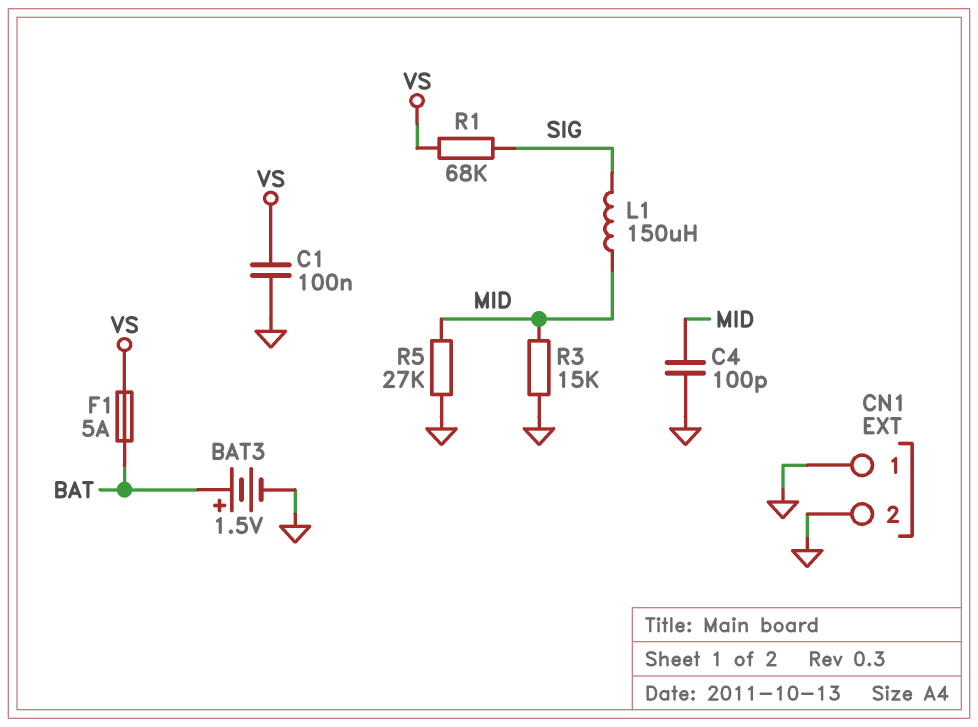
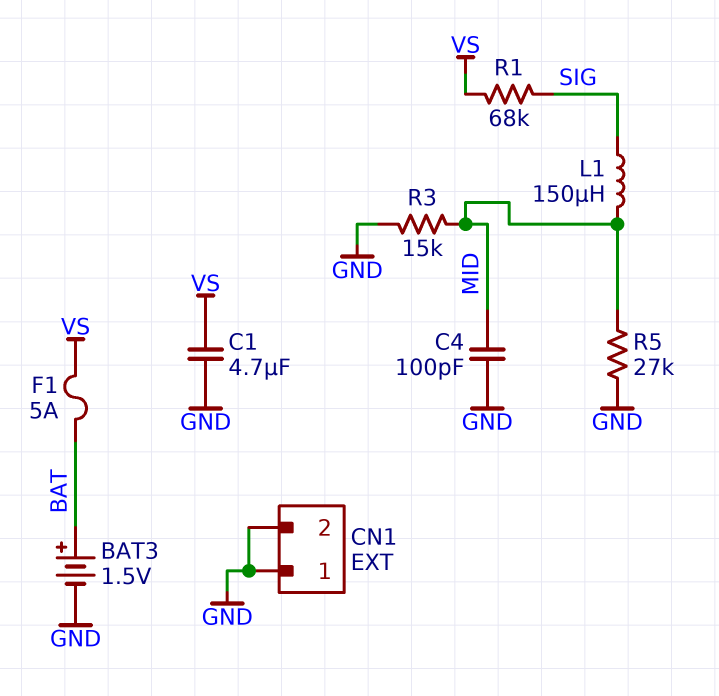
C1: 100nF (GND, VS) -> 4.7uF (GND, VS)

